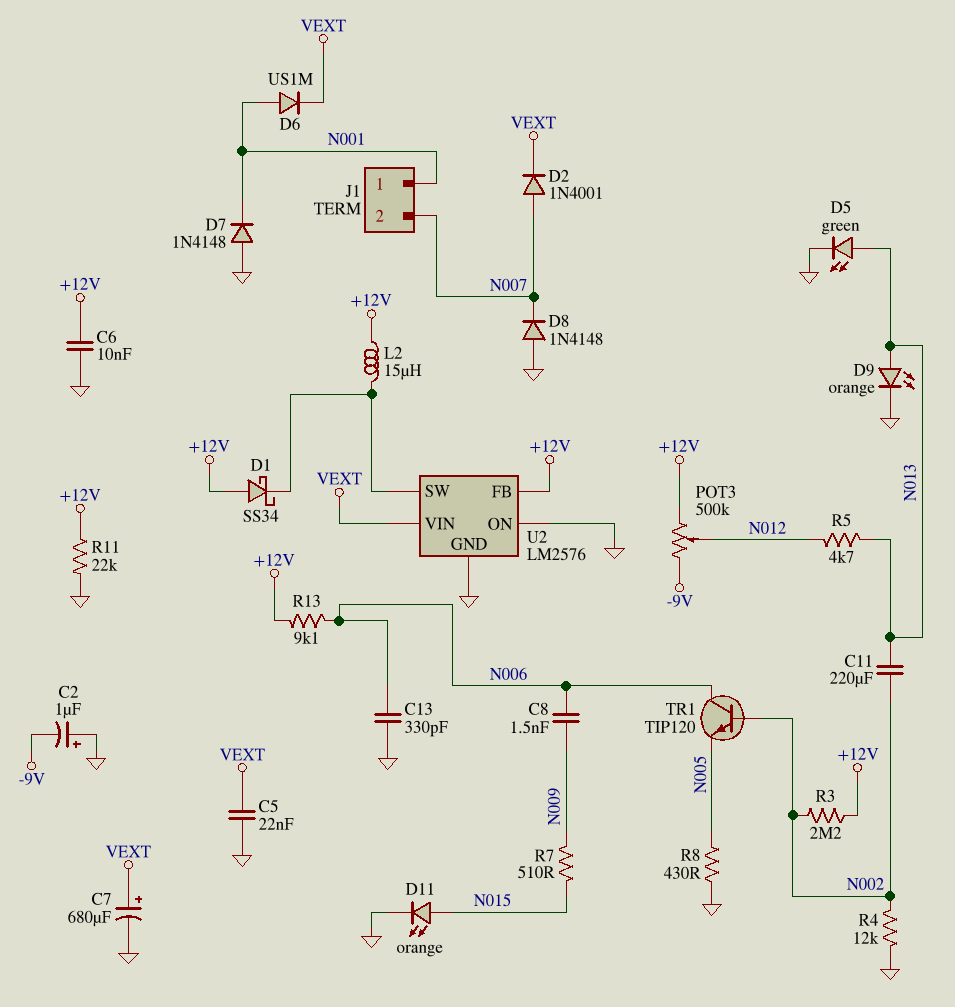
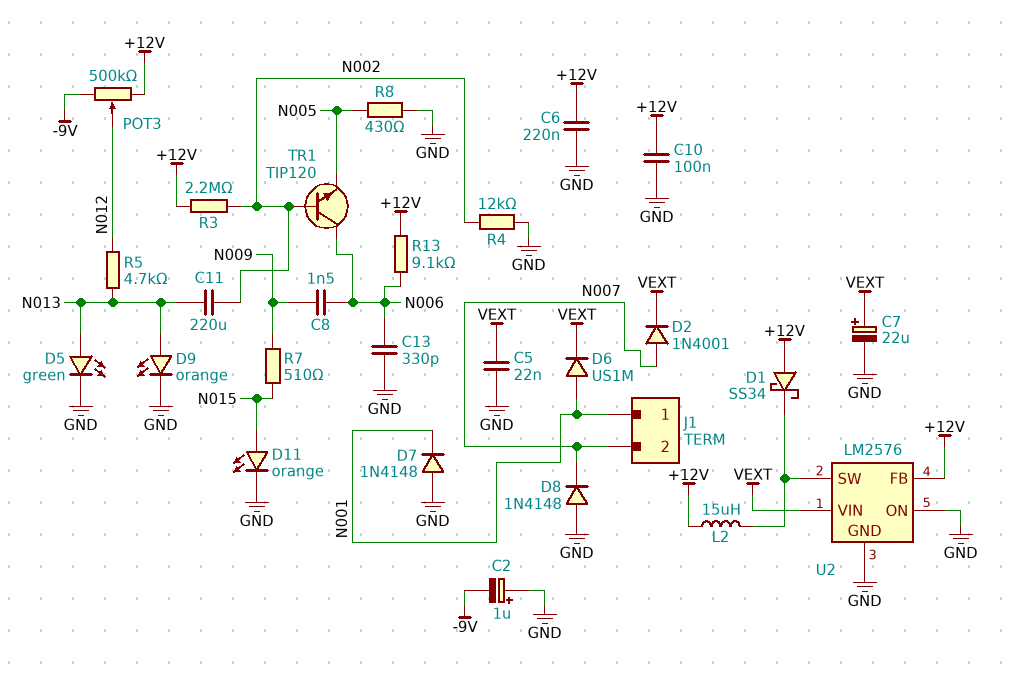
C6: 10nF (+12V, GND) -> 220nF (+12V, GND)
C7: 680uF (plus VEXT, minus GND) -> 22uF (plus VEXT, minus GND)
C10: none -> 100nF (+12V, GND)
R11: 22k (+12V, GND) -> none

